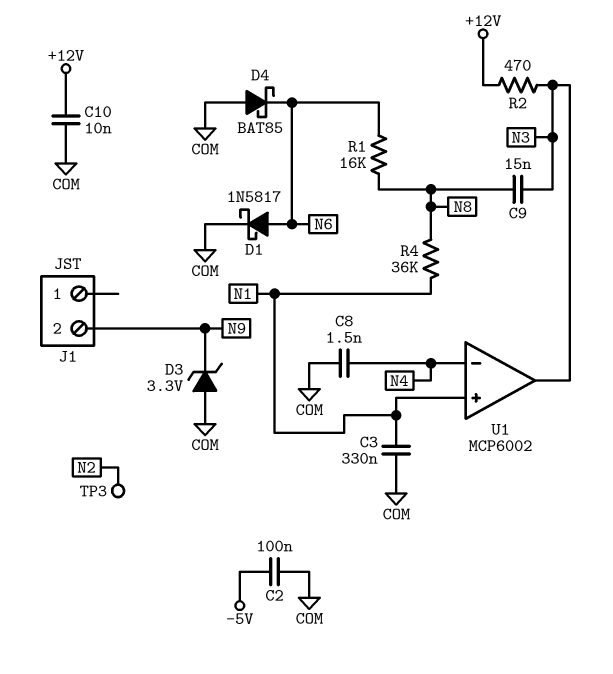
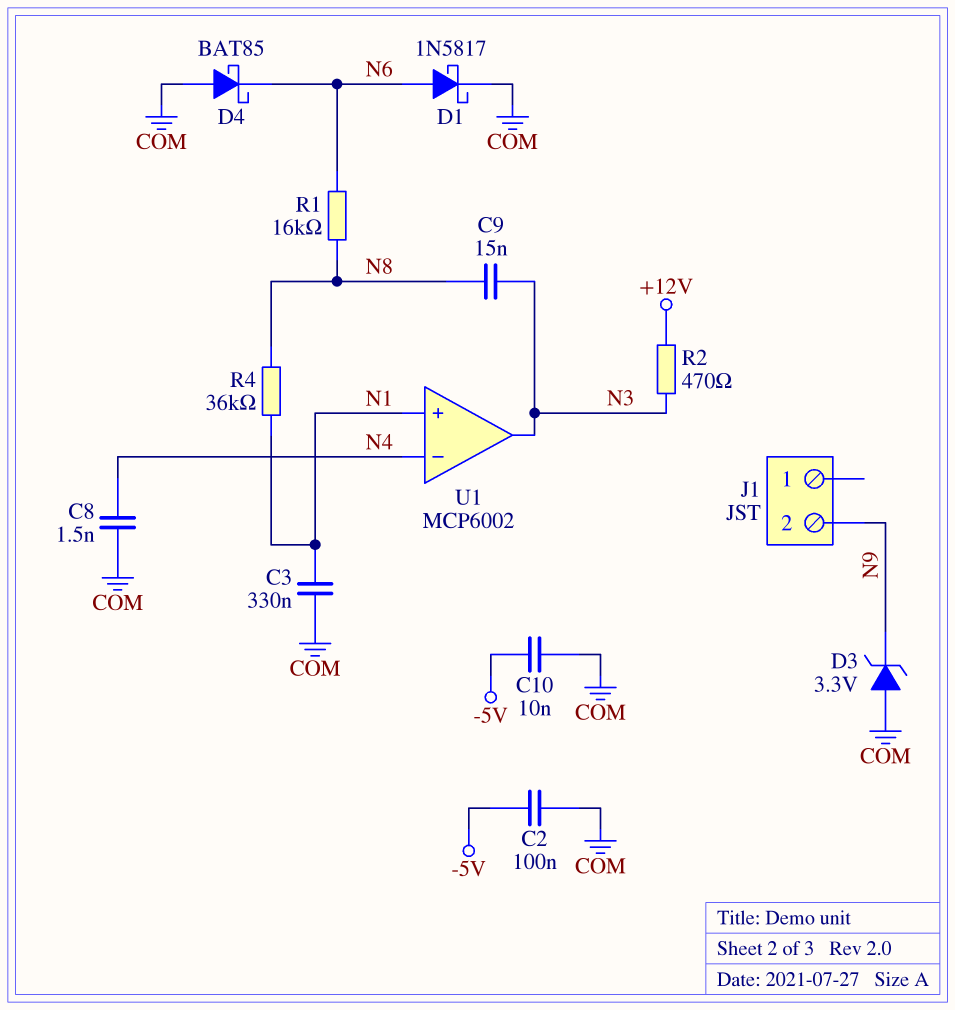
C10: 10nF (+12V, COM) -> 10nF (-5V, COM)
TP3: test point (N2) -> none

